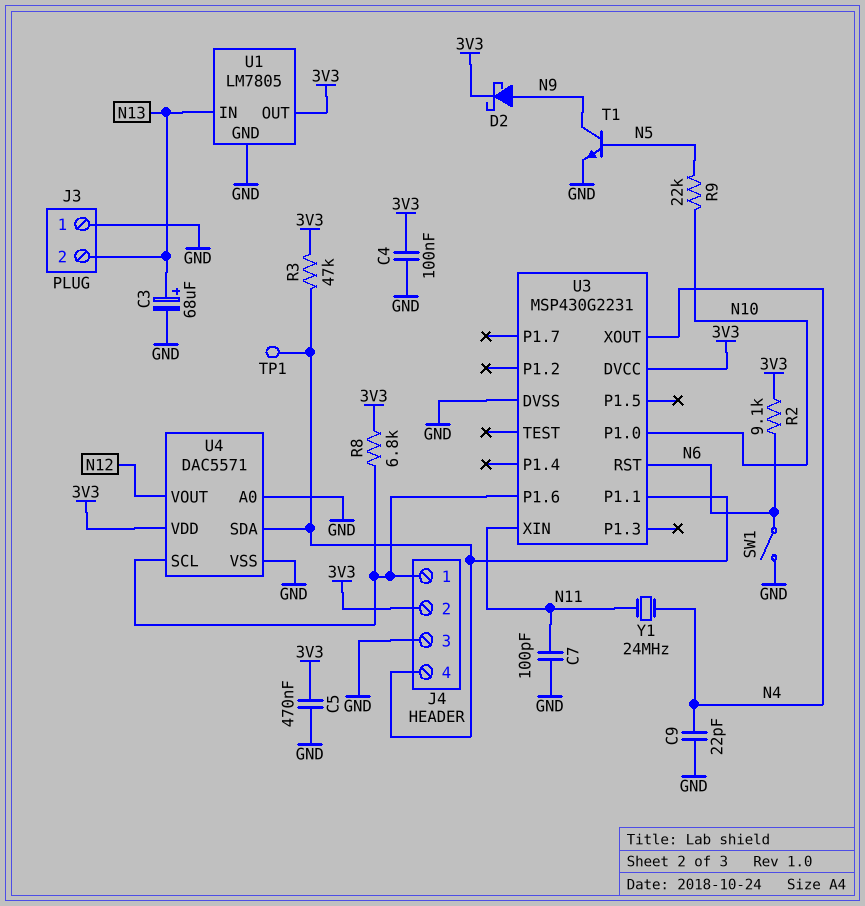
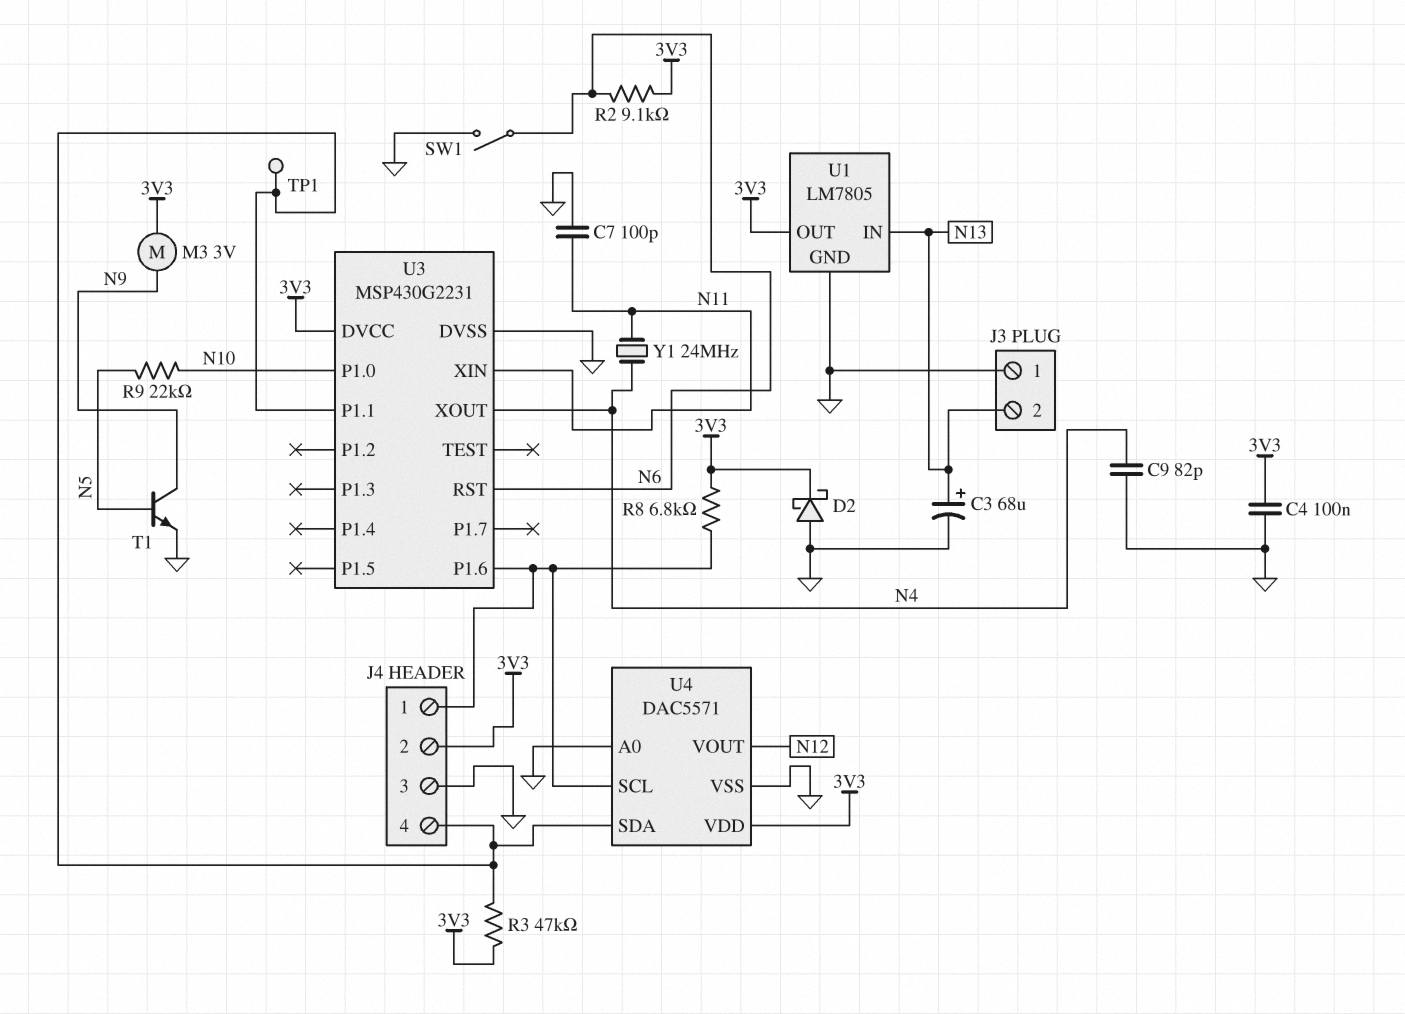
C5: 470nF (3V3, GND) -> none
C9: 22pF (GND, N4) -> 82pF (GND, N4)
D2: schottky (A N9, K 3V3) -> schottky (A GND, K 3V3)
M3: none -> motor 3V (3V3, N9)

